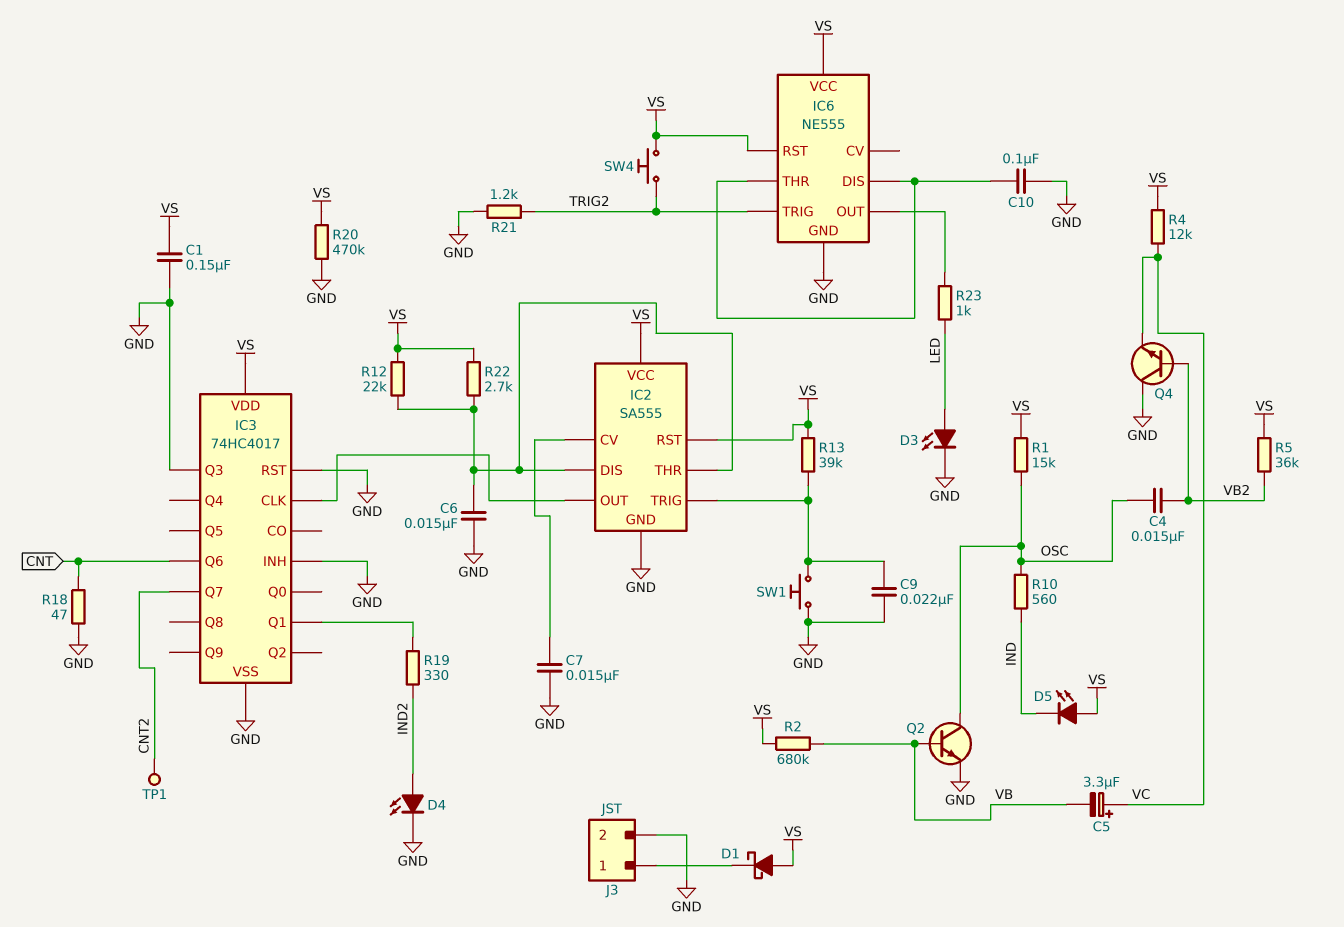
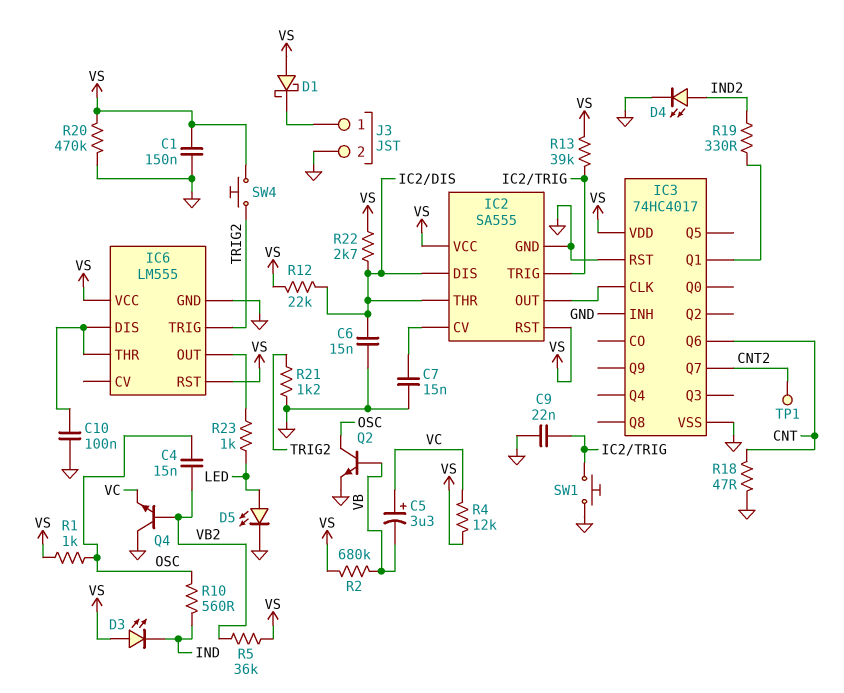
D3: LED (A LED, K GND) -> LED (A VS, K IND)
D5: LED (A VS, K IND) -> LED (A LED, K GND)
IC3 pin Q3: GND -> none
IC6: NE555 -> LM555
R1: 15k (OSC, VS) -> 1k (OSC, VS)

